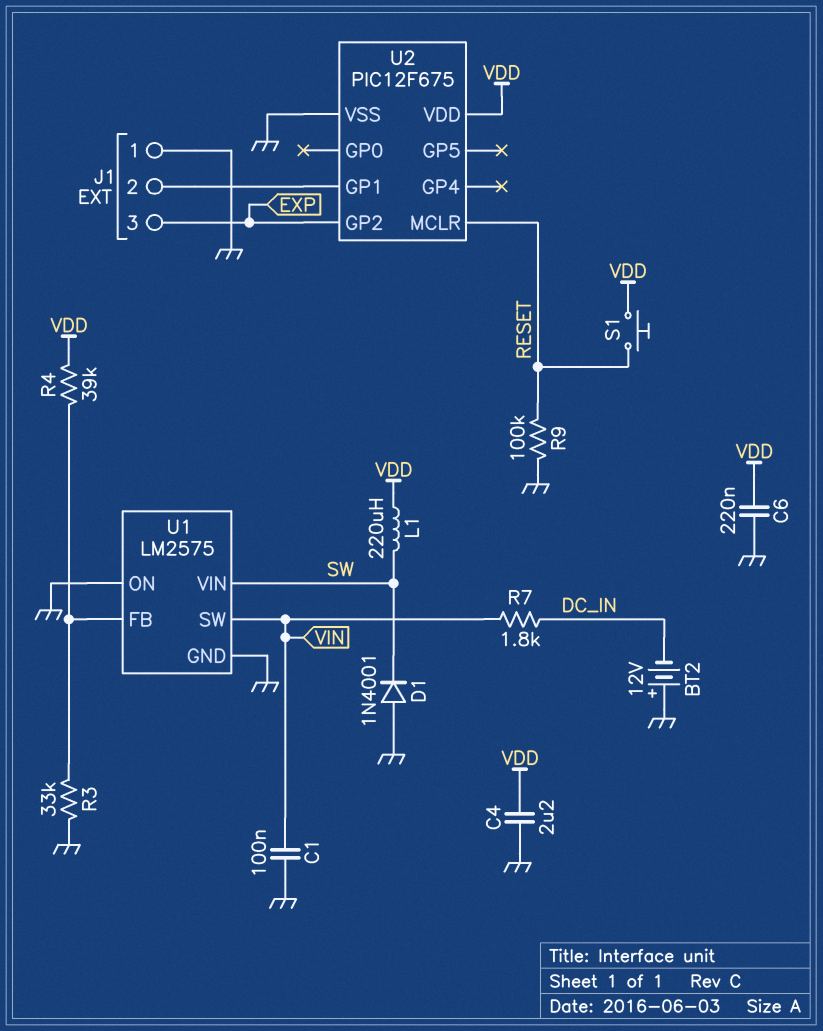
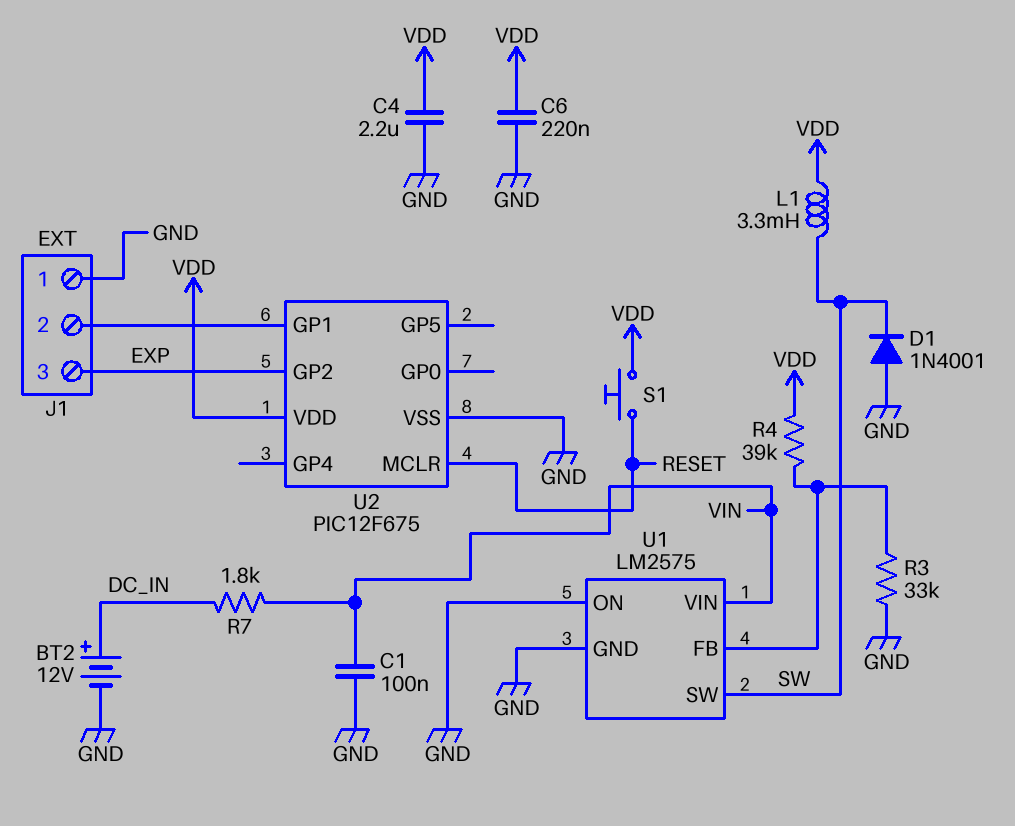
BT2: 12V (plus GND, minus DC_IN) -> 12V (plus DC_IN, minus GND)
L1: 220uH (SW, VDD) -> 3.3mH (SW, VDD)
R9: 100k (GND, RESET) -> none
U1 pin SW: VIN -> SW
U1 pin VIN: SW -> VIN

